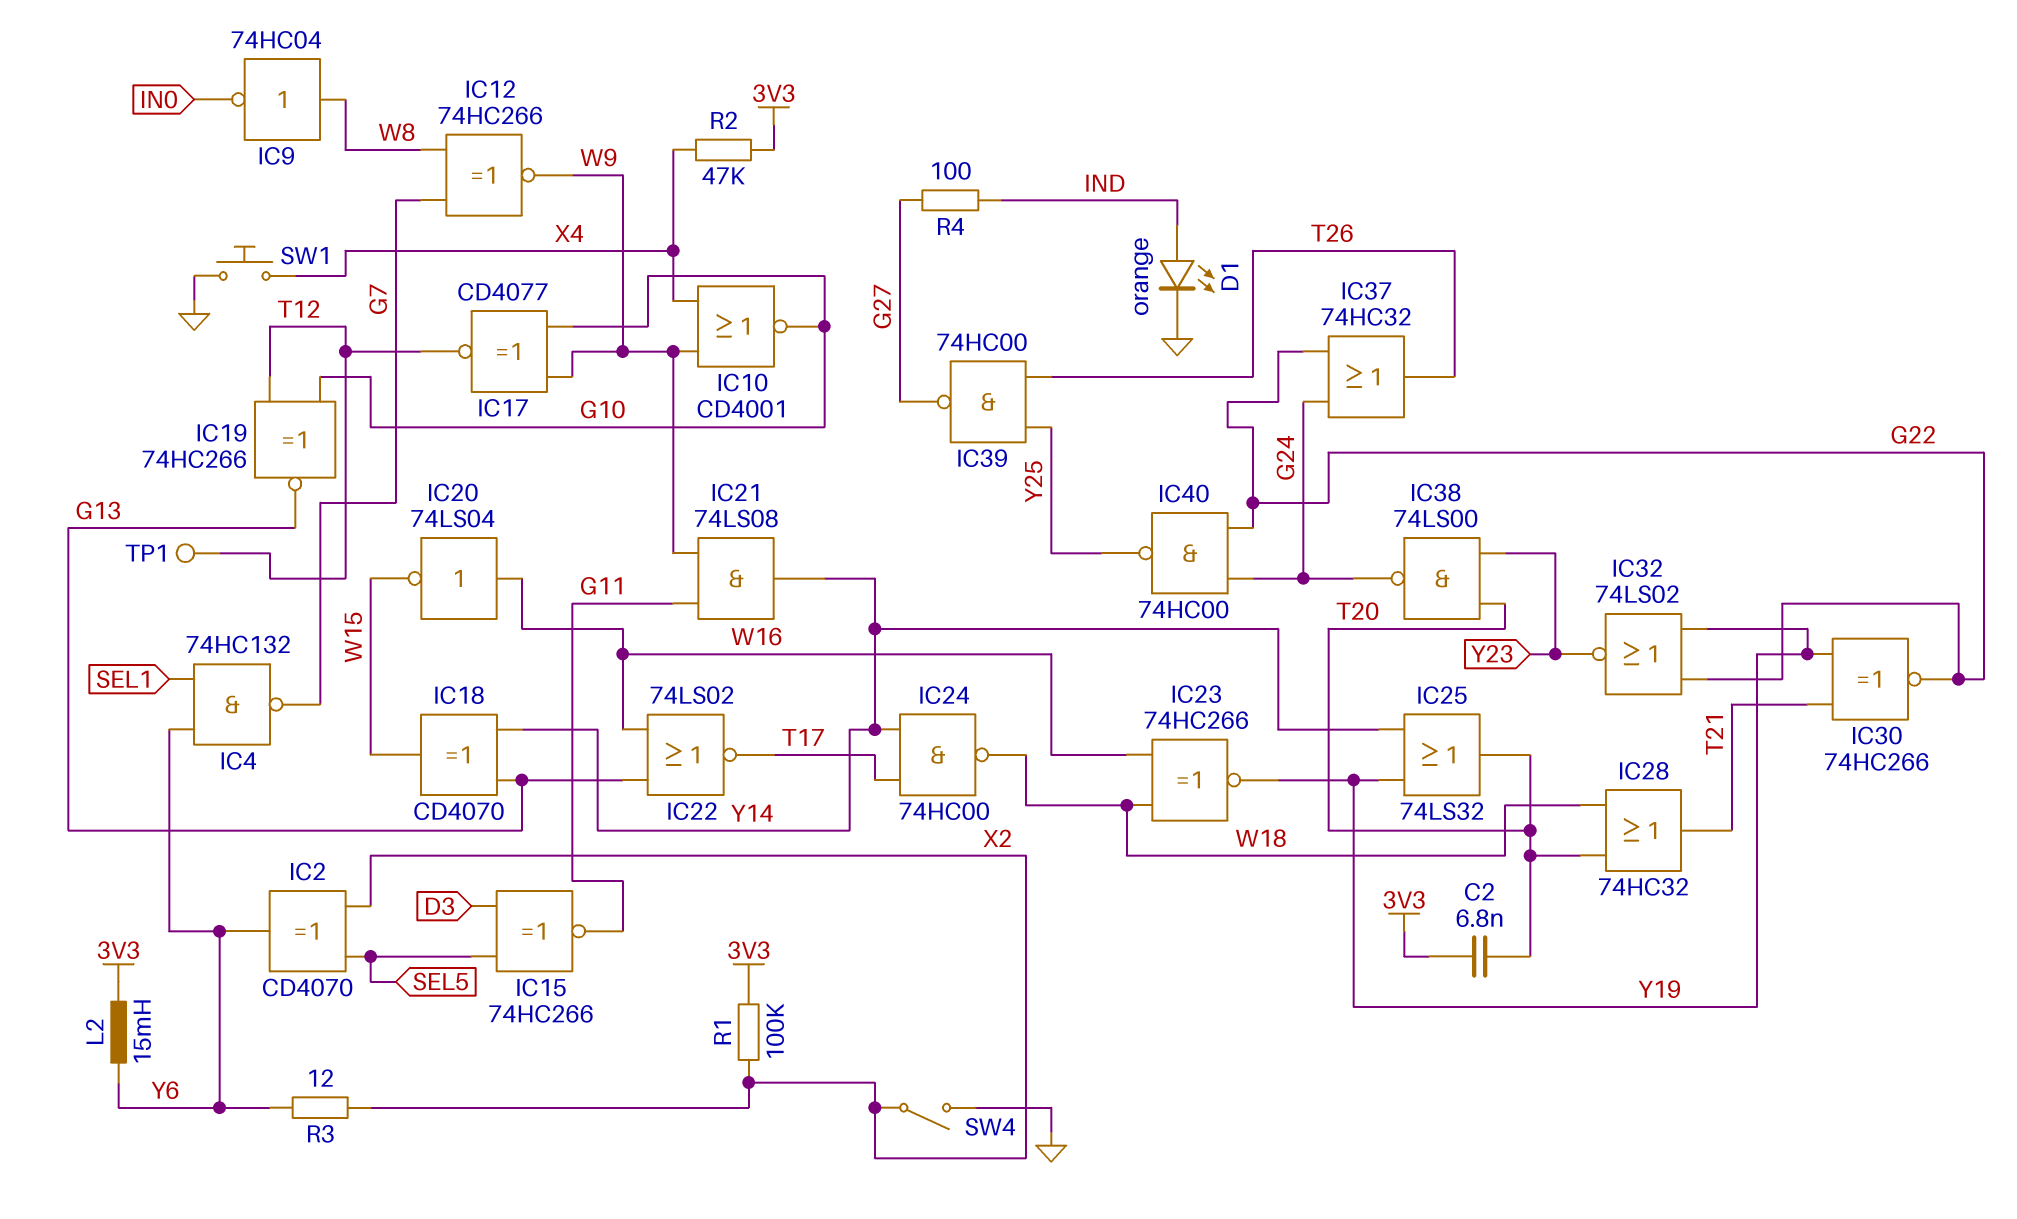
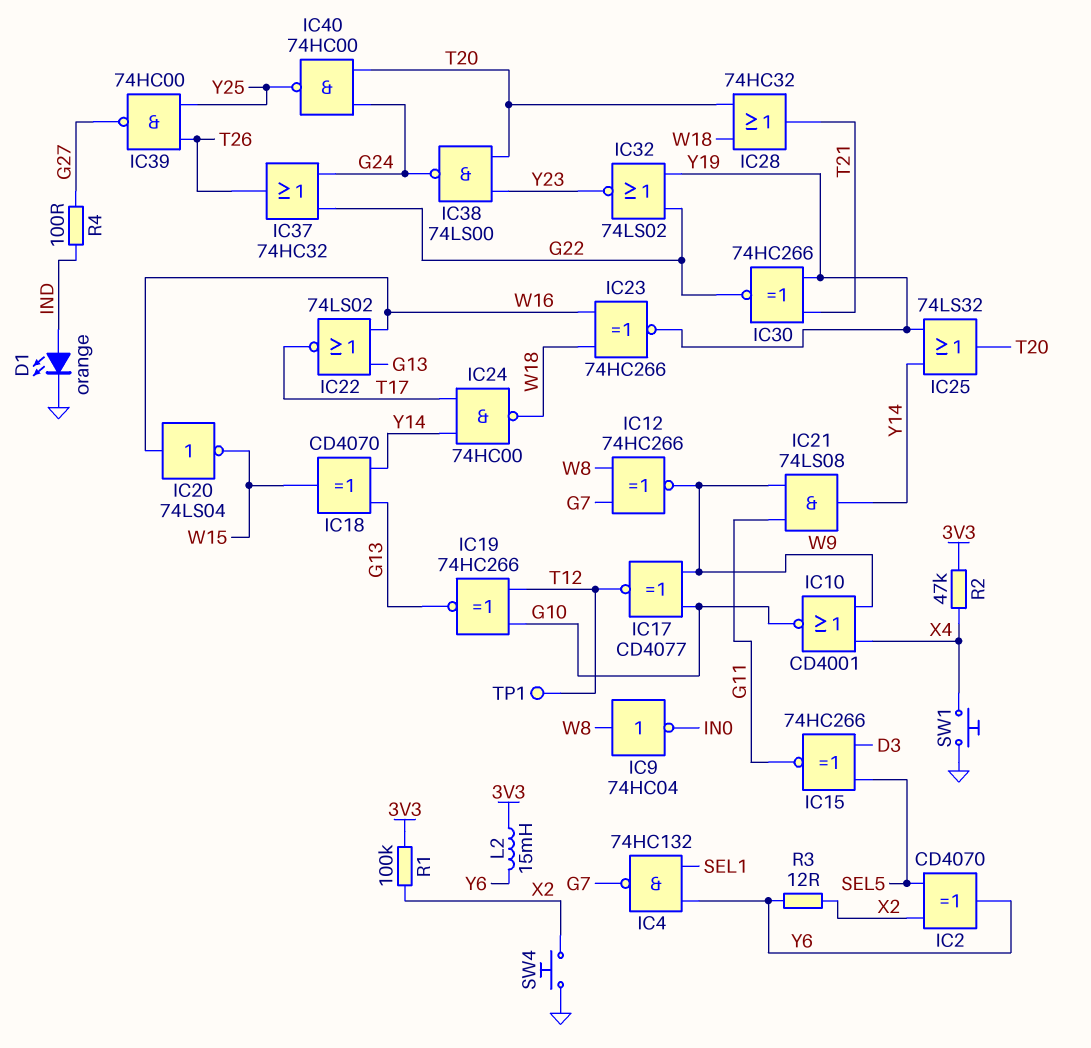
C2: 6.8nF (3V3, T20) -> none
IC40: NAND 74HC00 (in G22, in G24, out Y25) -> NAND 74HC00 (in G24, in T20, out Y25)
SW4: switch (GND, X2) -> button (GND, X2)

